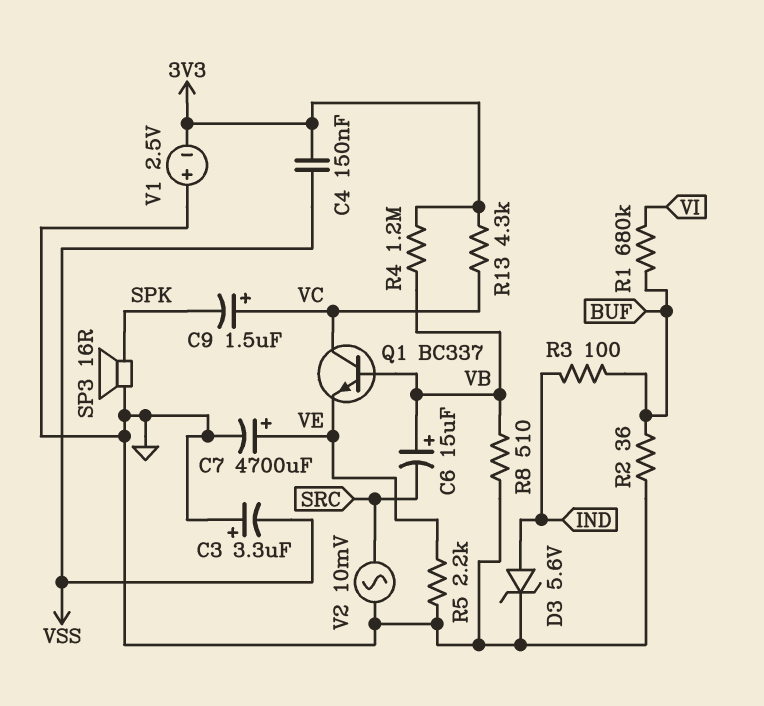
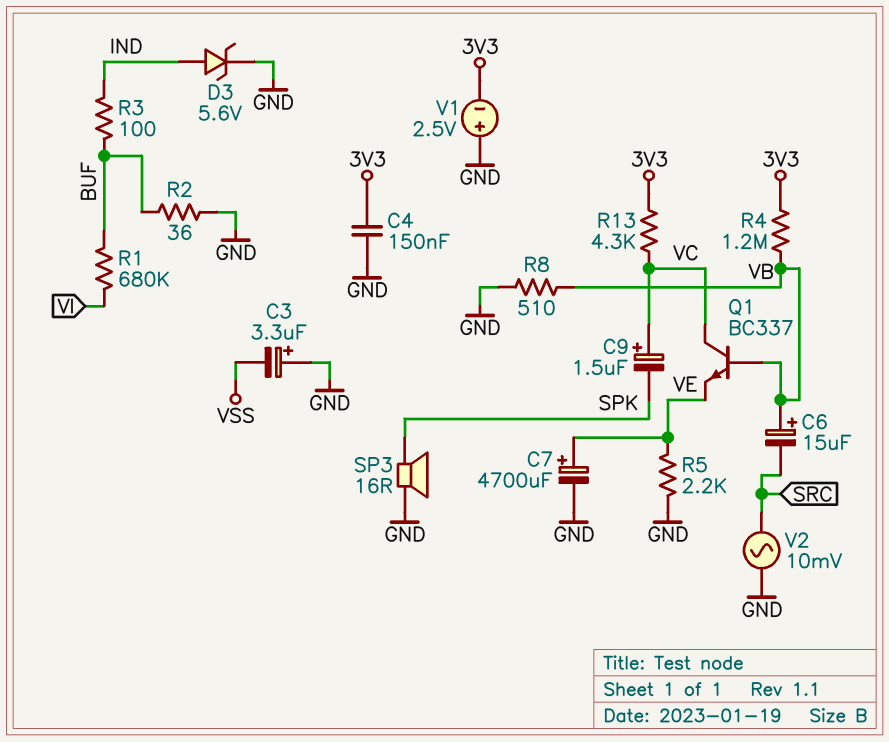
C4: 150nF (3V3, VSS) -> 150nF (3V3, GND)

